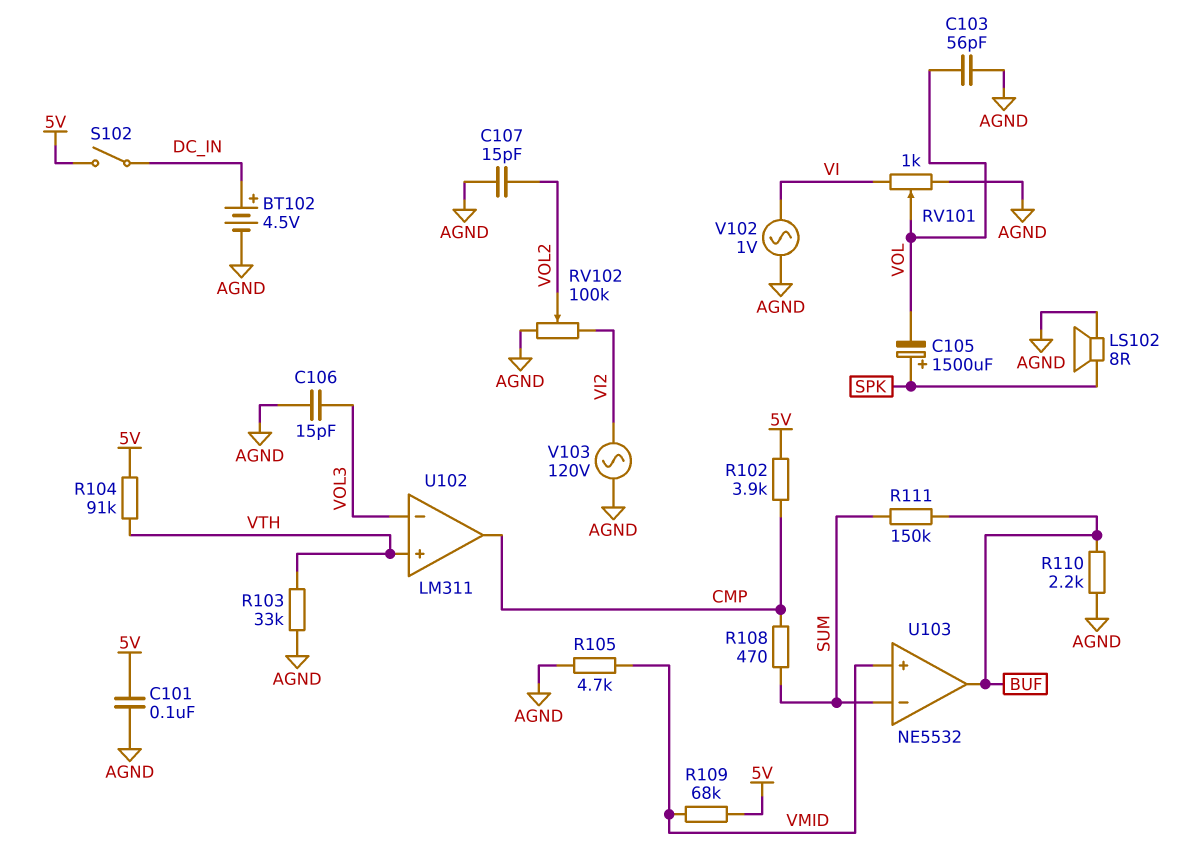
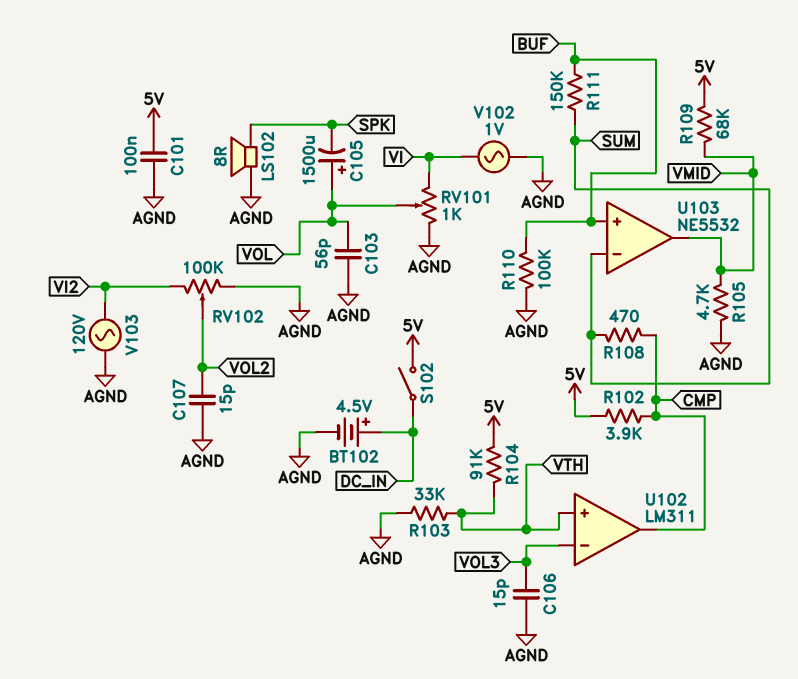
C105: 1500uF (plus SPK, minus VOL) -> 1500uF (plus VOL, minus SPK)
R110: 2.2k (AGND, BUF) -> 100k (AGND, BUF)
U103 pin in+: VMID -> BUF
U103 pin out: BUF -> VMID

